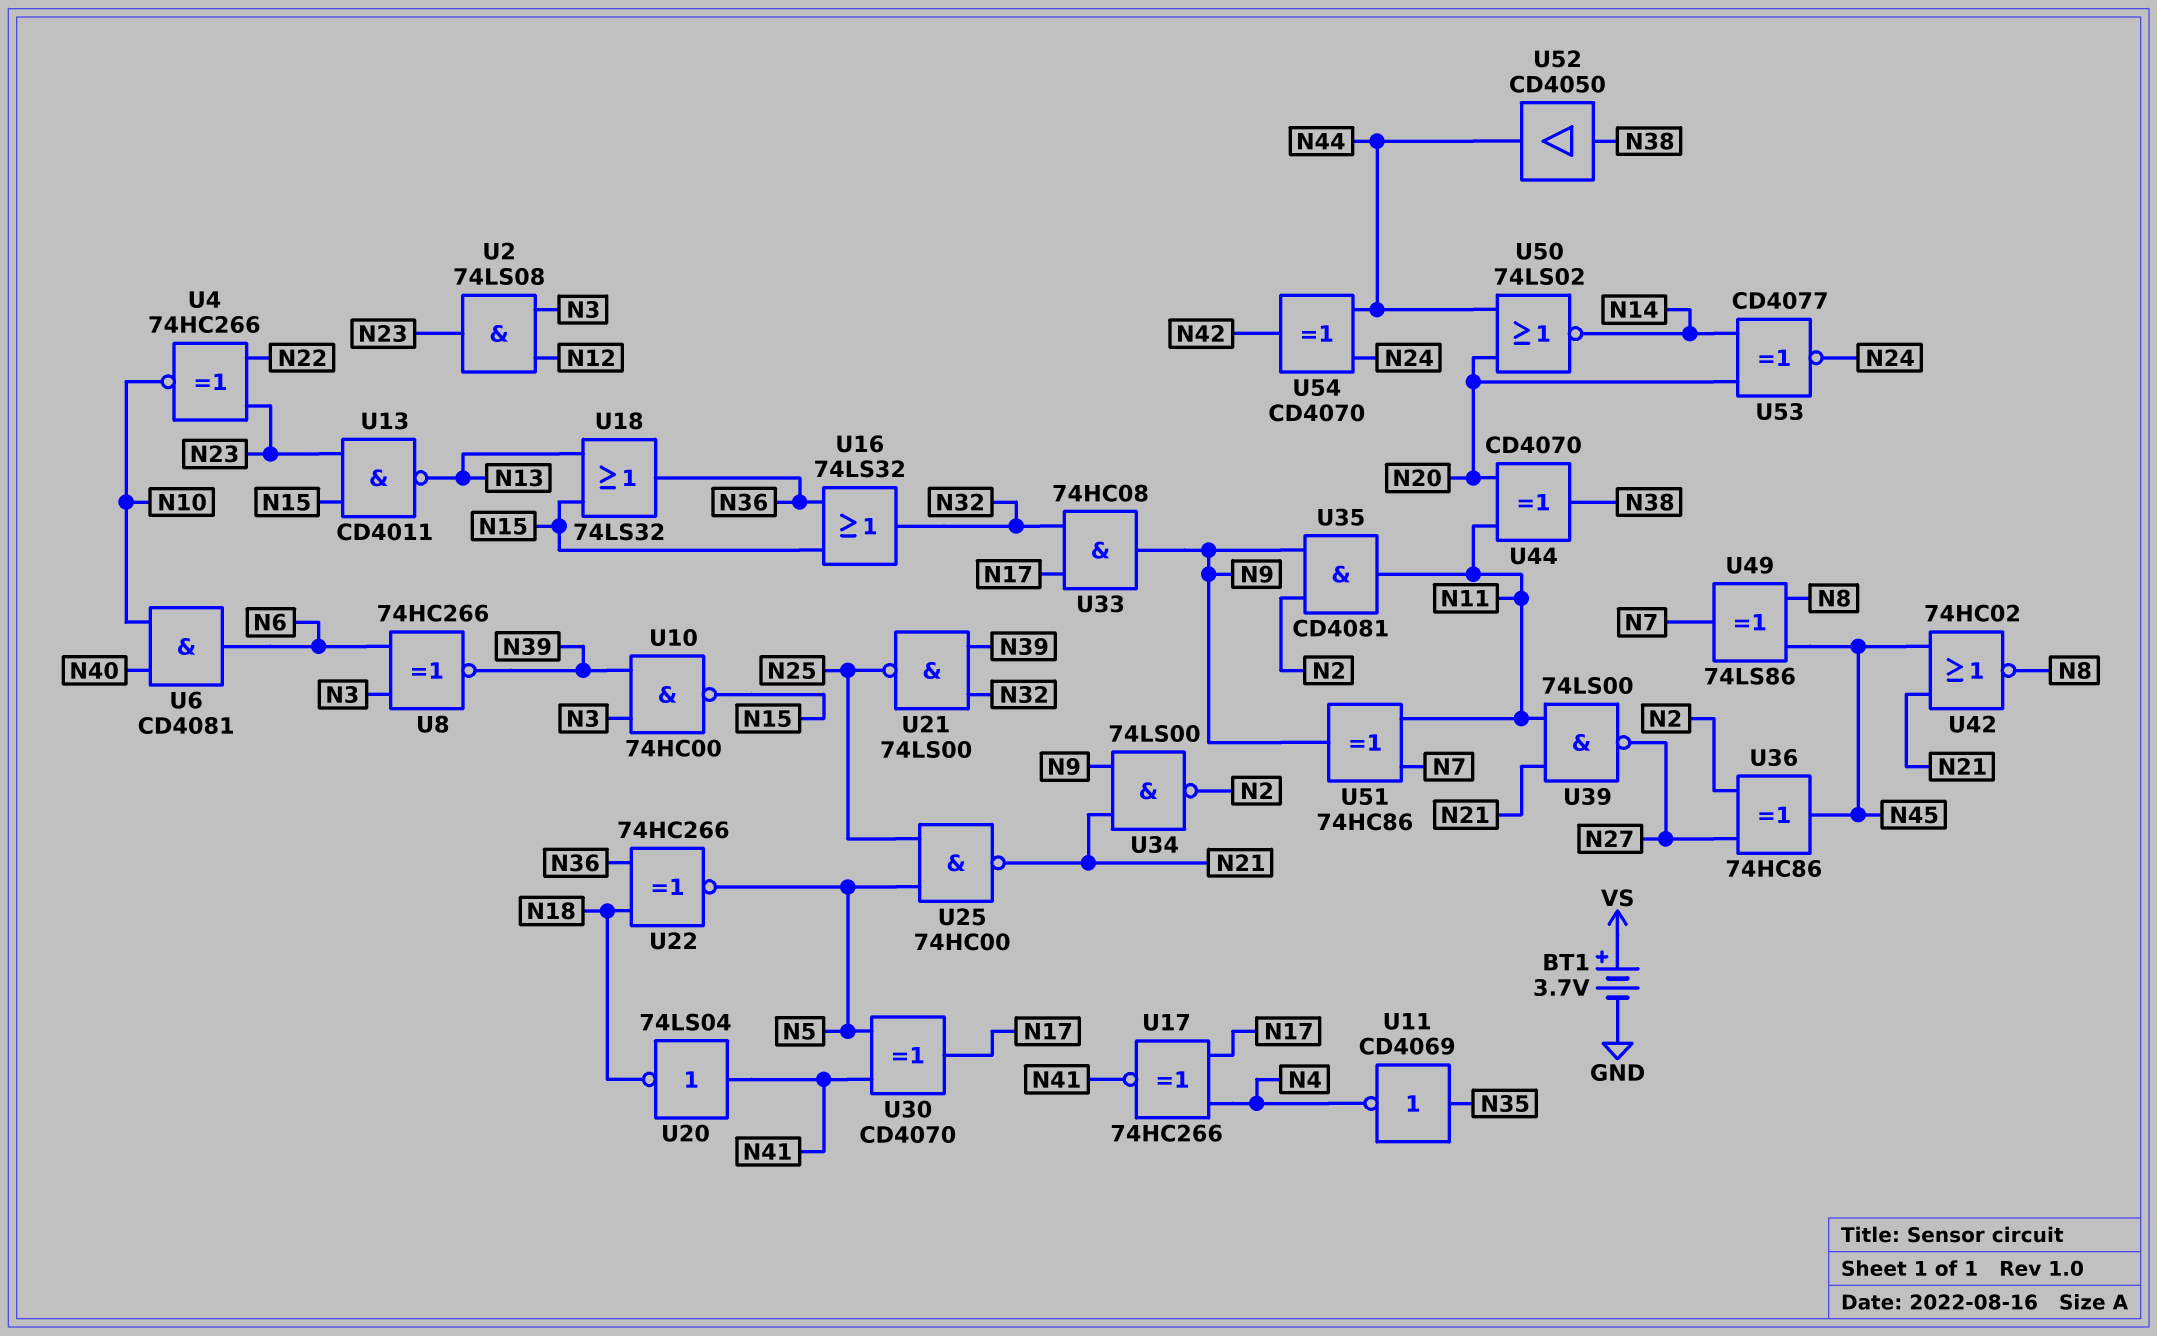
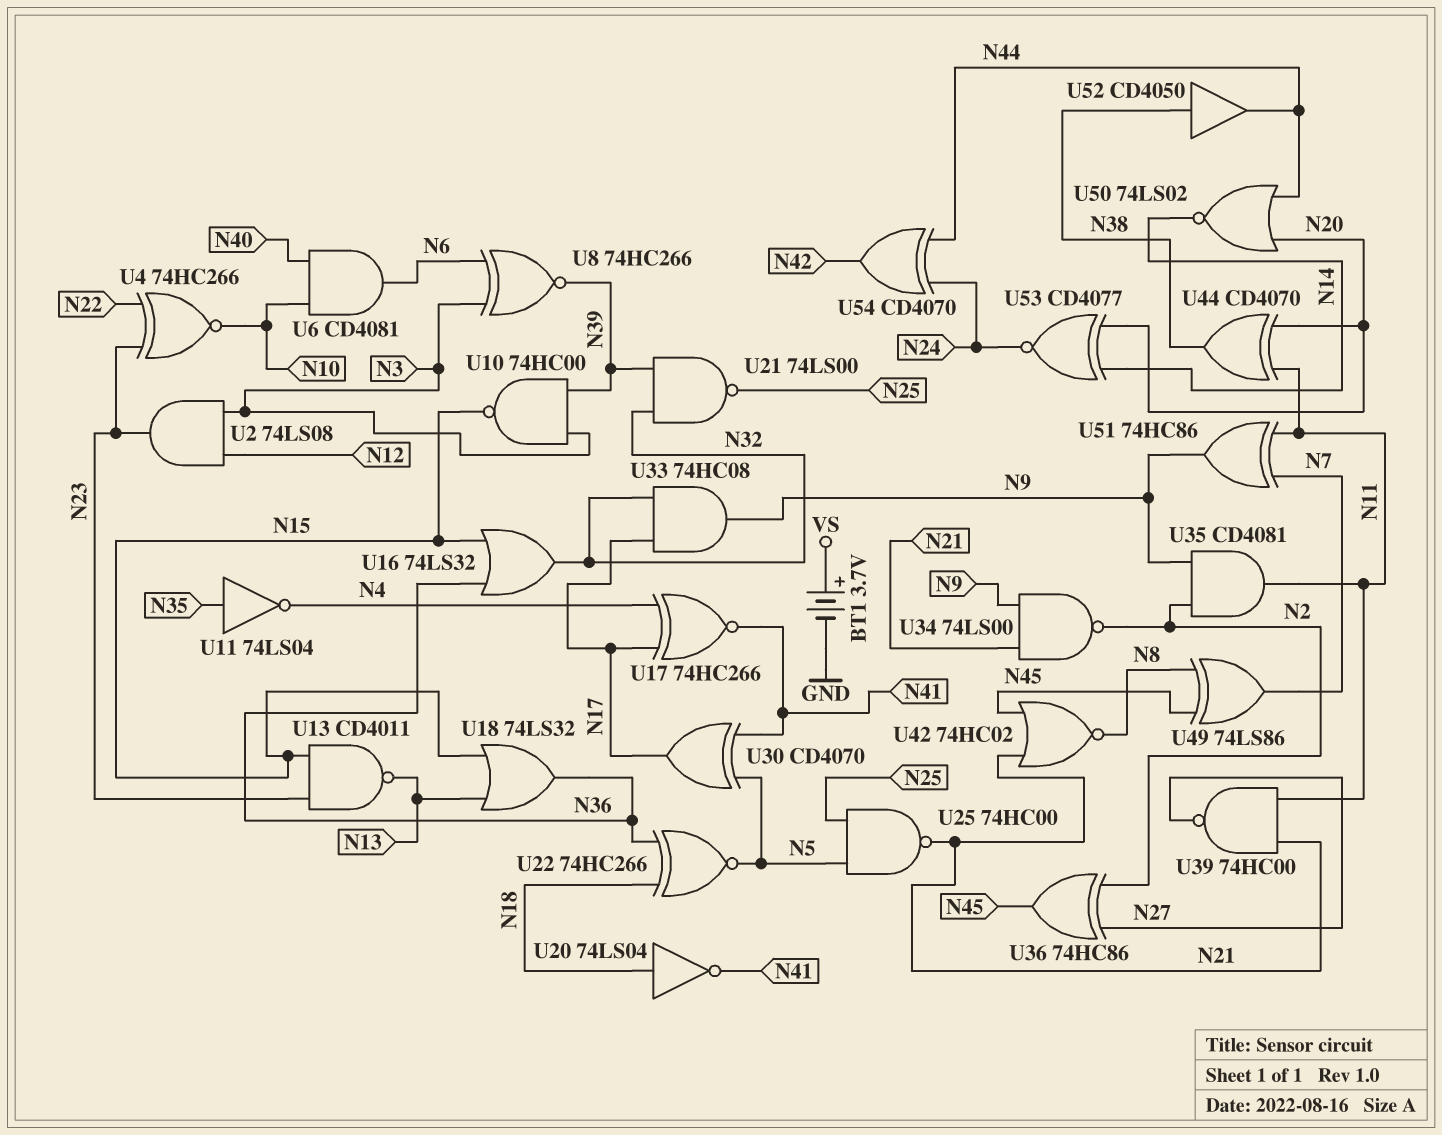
U11: NOT CD4069 (in N35, out N4) -> NOT 74LS04 (in N35, out N4)
U20: NOT 74LS04 (in N41, out N18) -> NOT 74LS04 (in N18, out N41)
U39: NAND 74LS00 (in N11, in N21, out N27) -> NAND 74HC00 (in N11, in N21, out N27)

